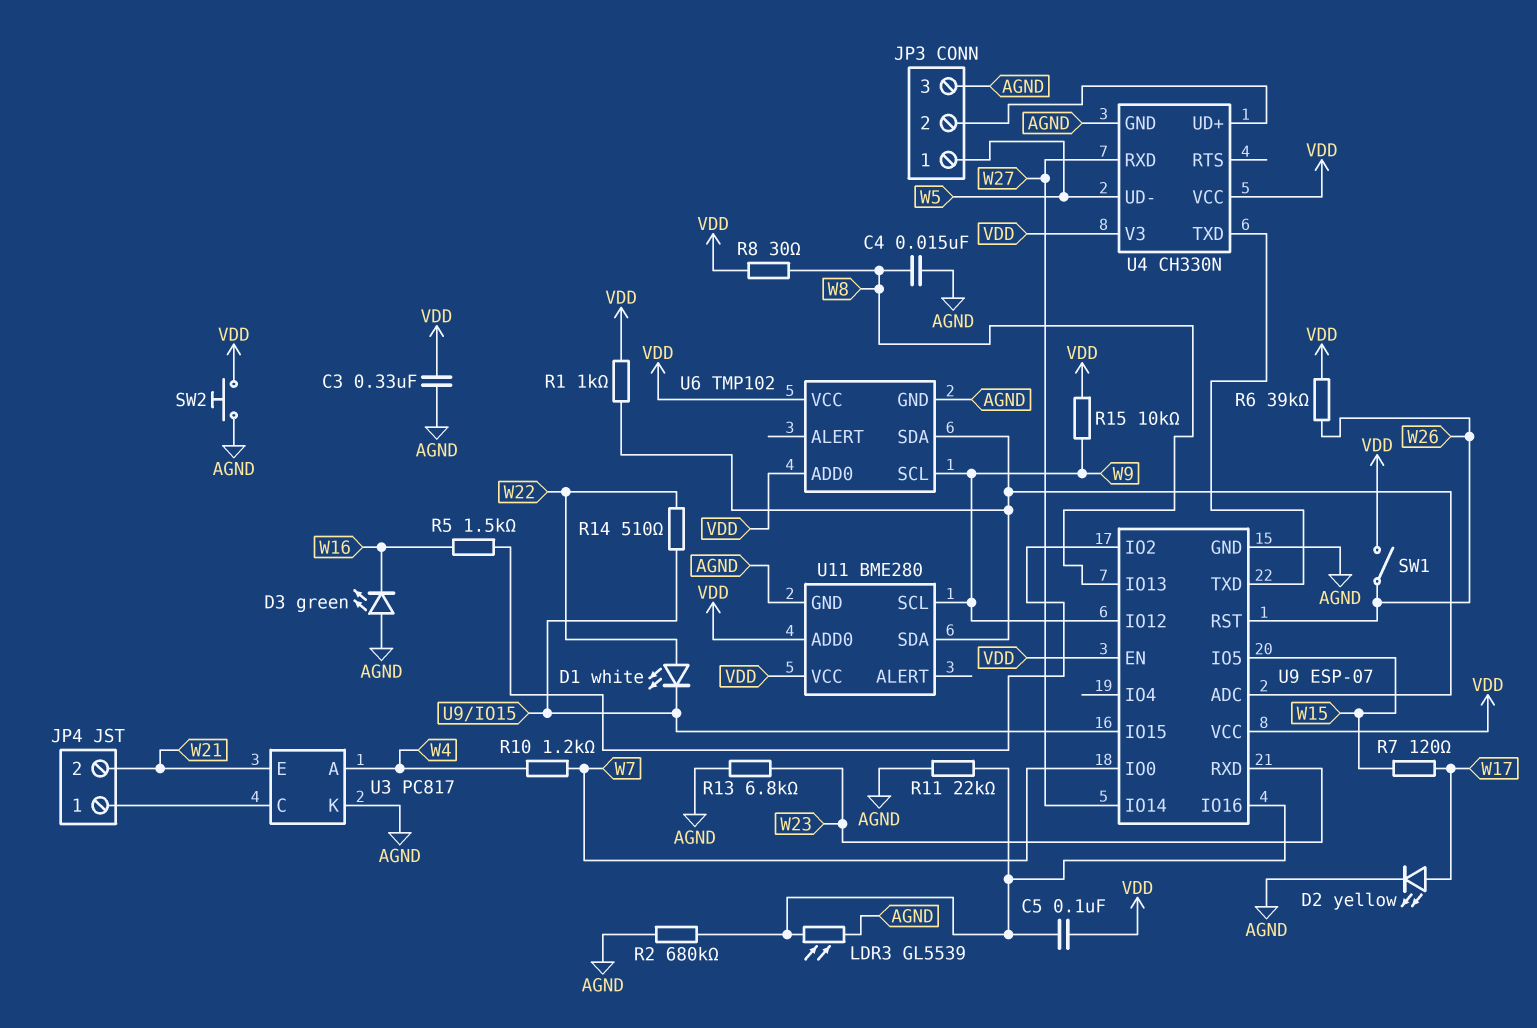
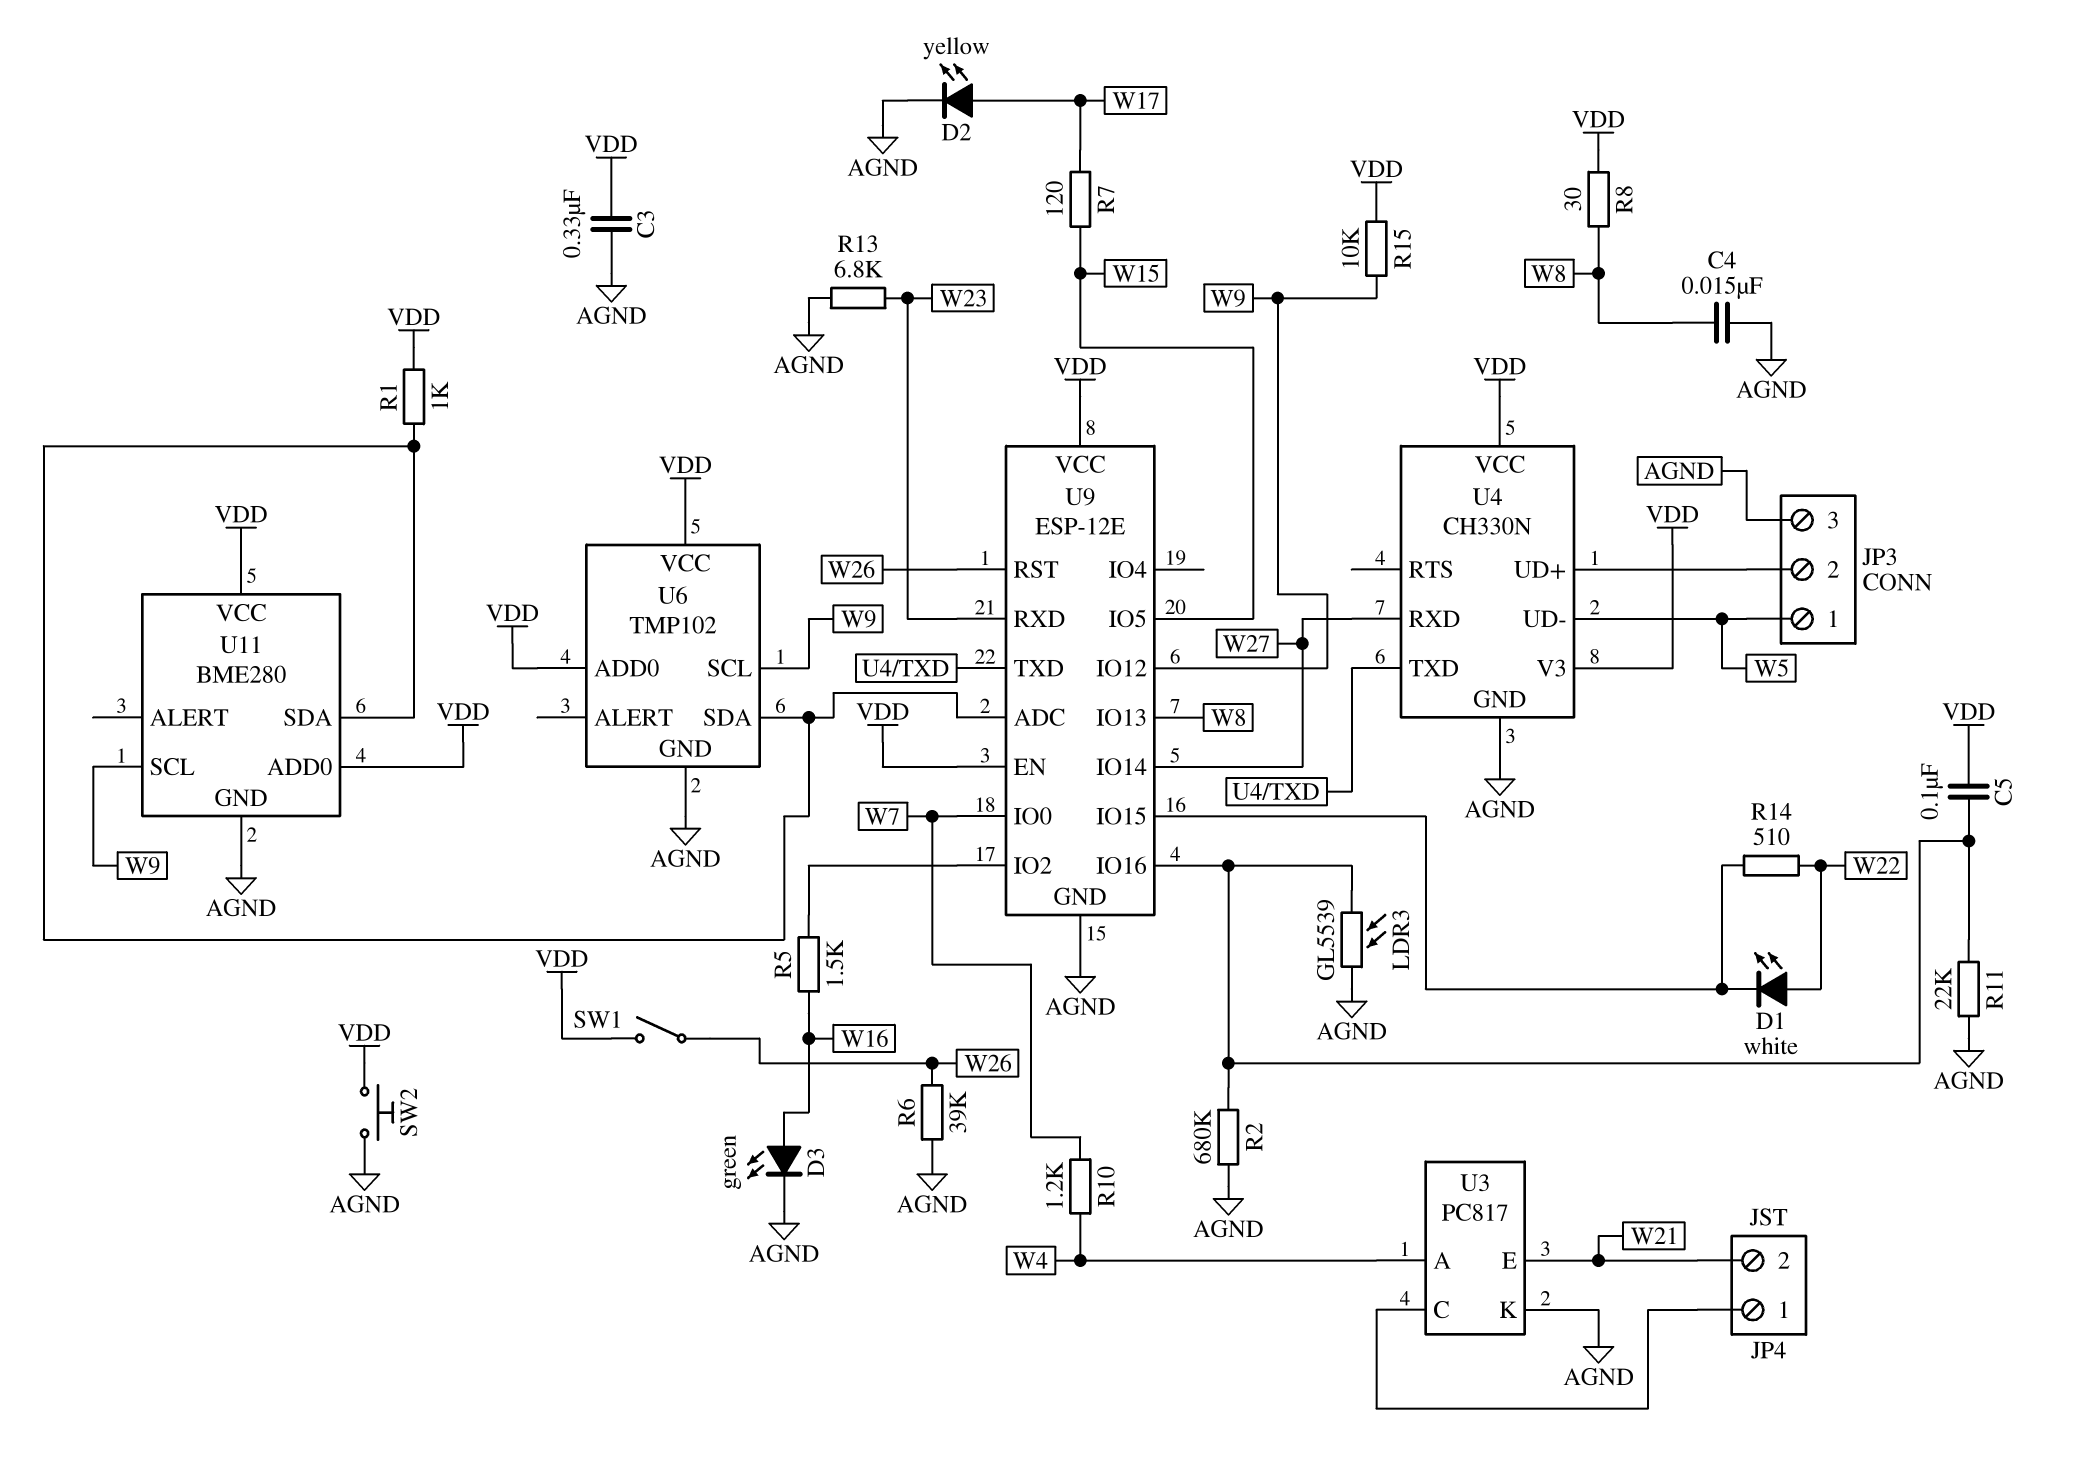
D3: LED green (A AGND, K W16) -> LED green (A W16, K AGND)
R6: 39k (VDD, W26) -> 39k (AGND, W26)
U9: ESP-07 -> ESP-12E

